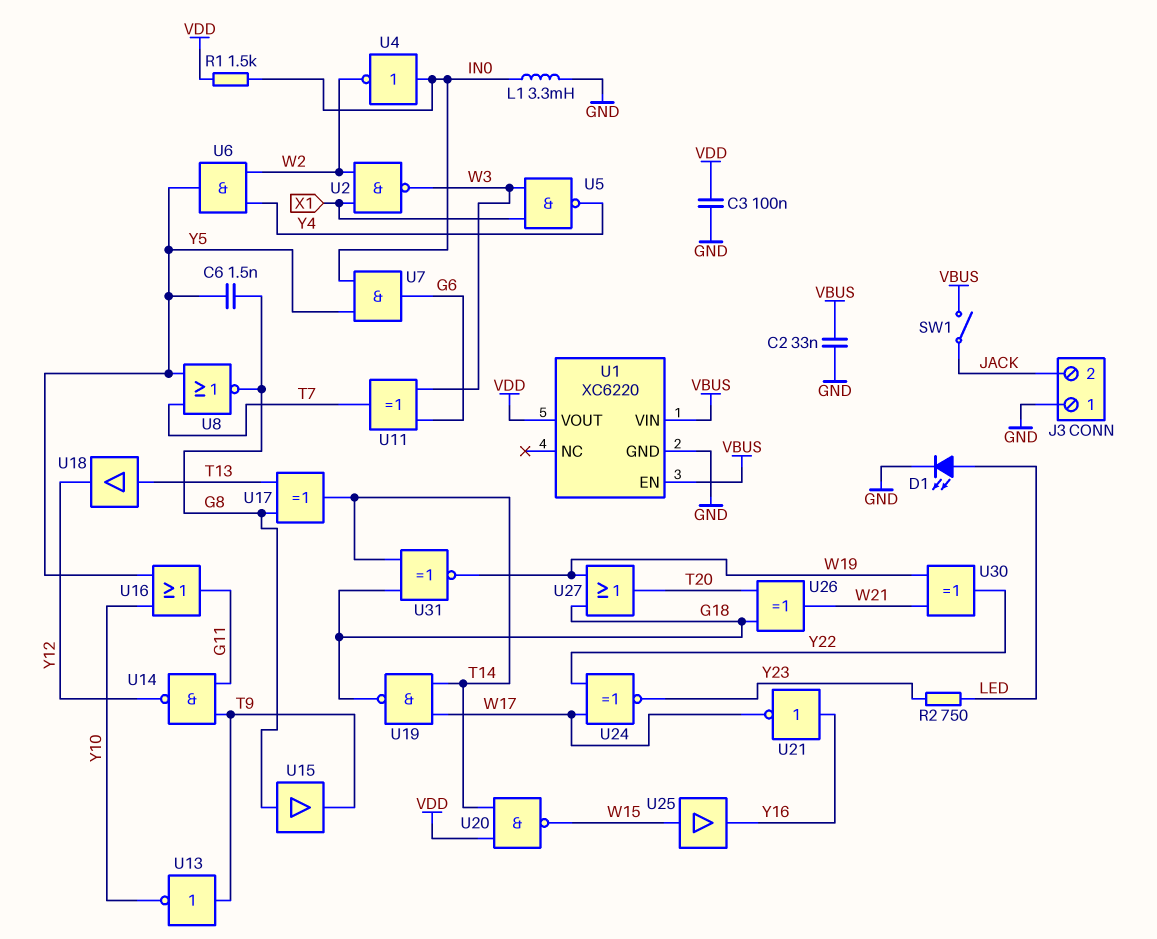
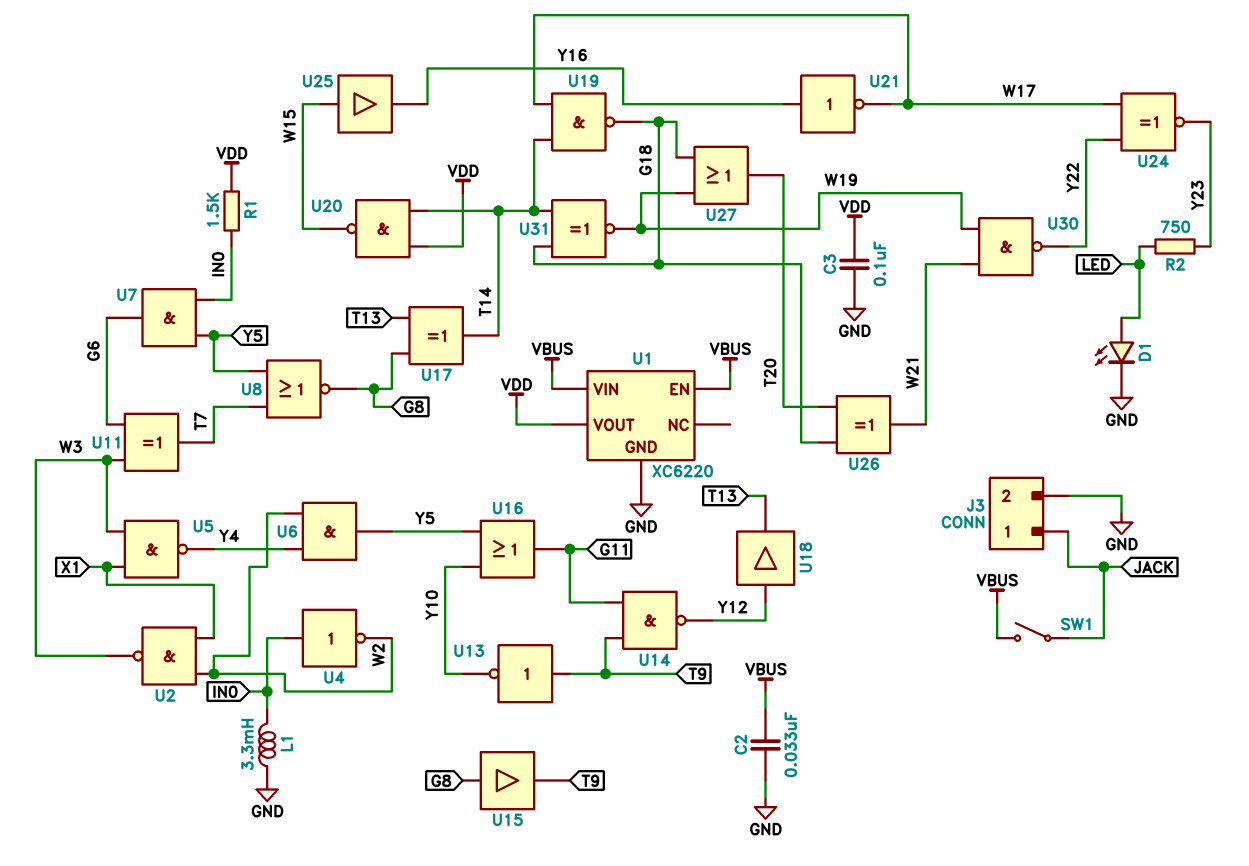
C6: 1.5nF (G8, Y5) -> none
J3 pin 1: GND -> JACK
J3 pin 2: JACK -> GND
U18: buffer (in T13, out Y12) -> buffer (in Y12, out T13)
U30: XOR (in W19, in W21, out Y22) -> NAND (in W19, in W21, out Y22)

